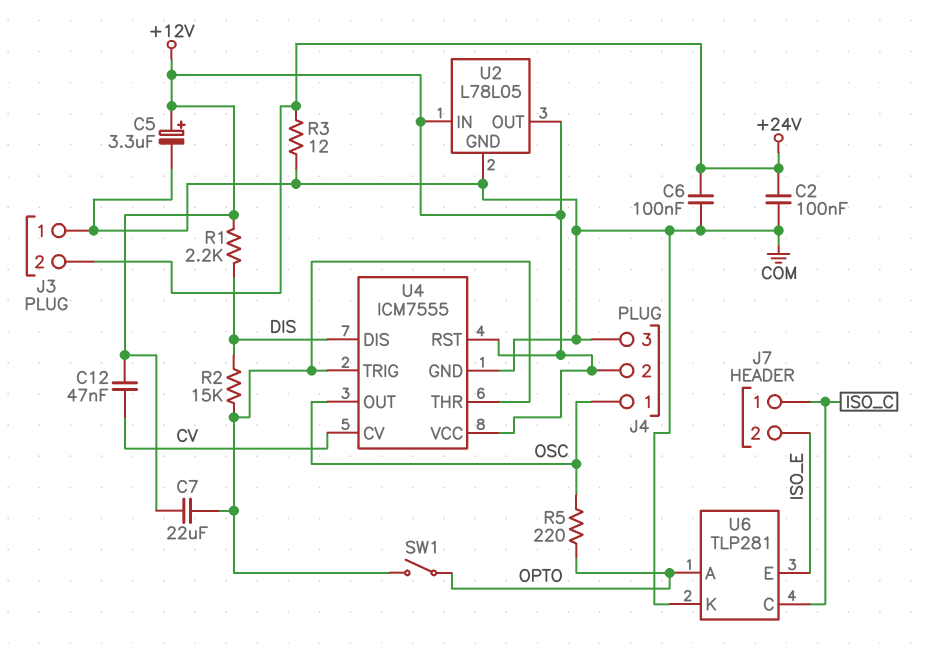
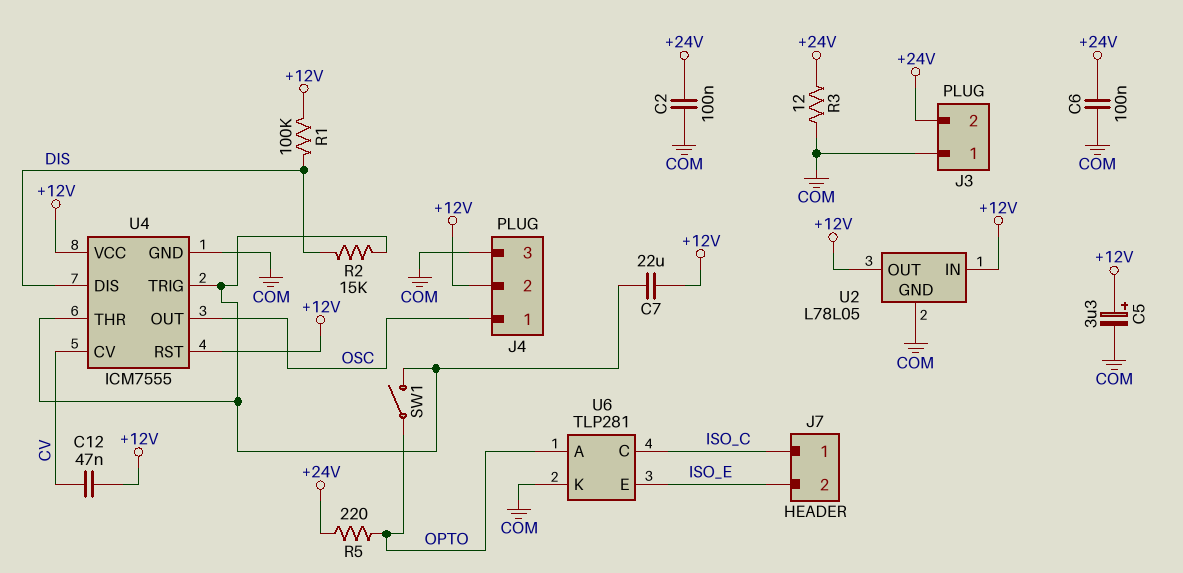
R1: 2.2k (+12V, DIS) -> 100k (+12V, DIS)
R5: 220 (OPTO, OSC) -> 220 (+24V, OPTO)

